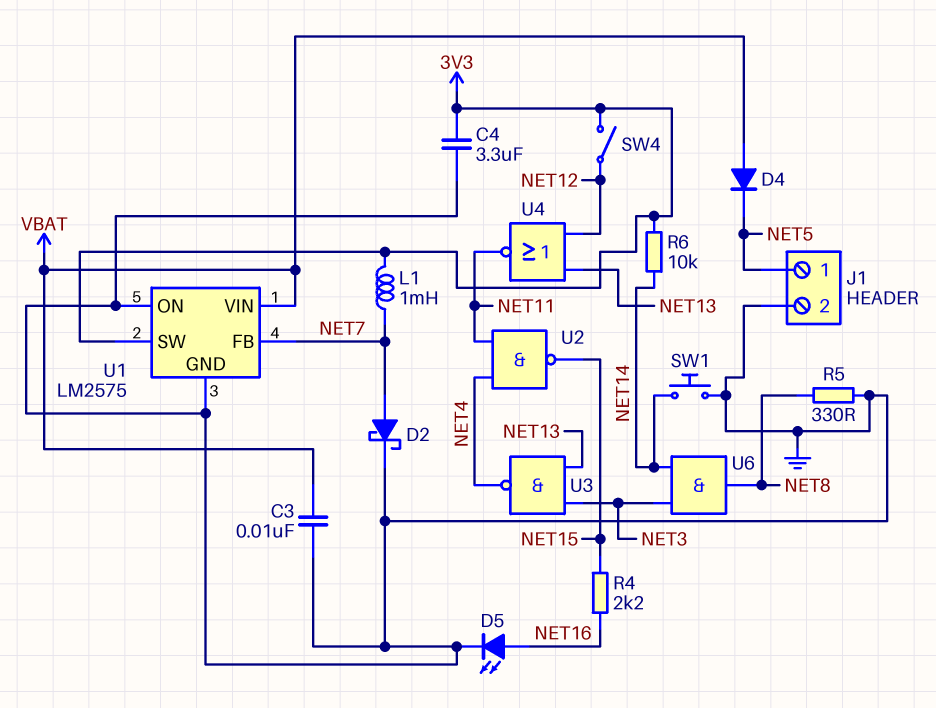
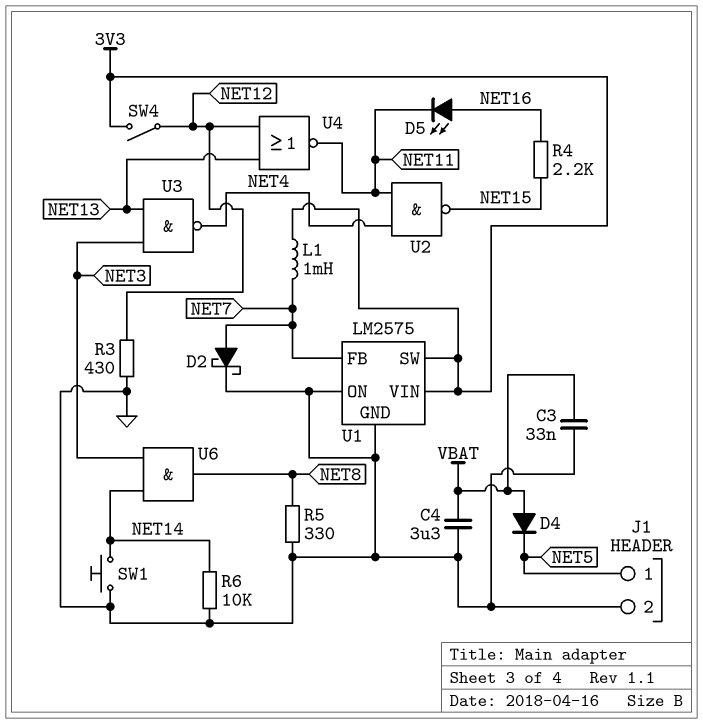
C3: 10nF (GND, VBAT) -> 33nF (GND, VBAT)
C4: 3.3uF (3V3, GND) -> 3.3uF (GND, VBAT)
D5: LED (A NET16, K GND) -> LED (A NET16, K NET11)
R3: none -> 430 (GND, NET12)
R6: 10k (3V3, NET14) -> 10k (GND, NET14)
U1 pin VIN: VBAT -> 3V3

